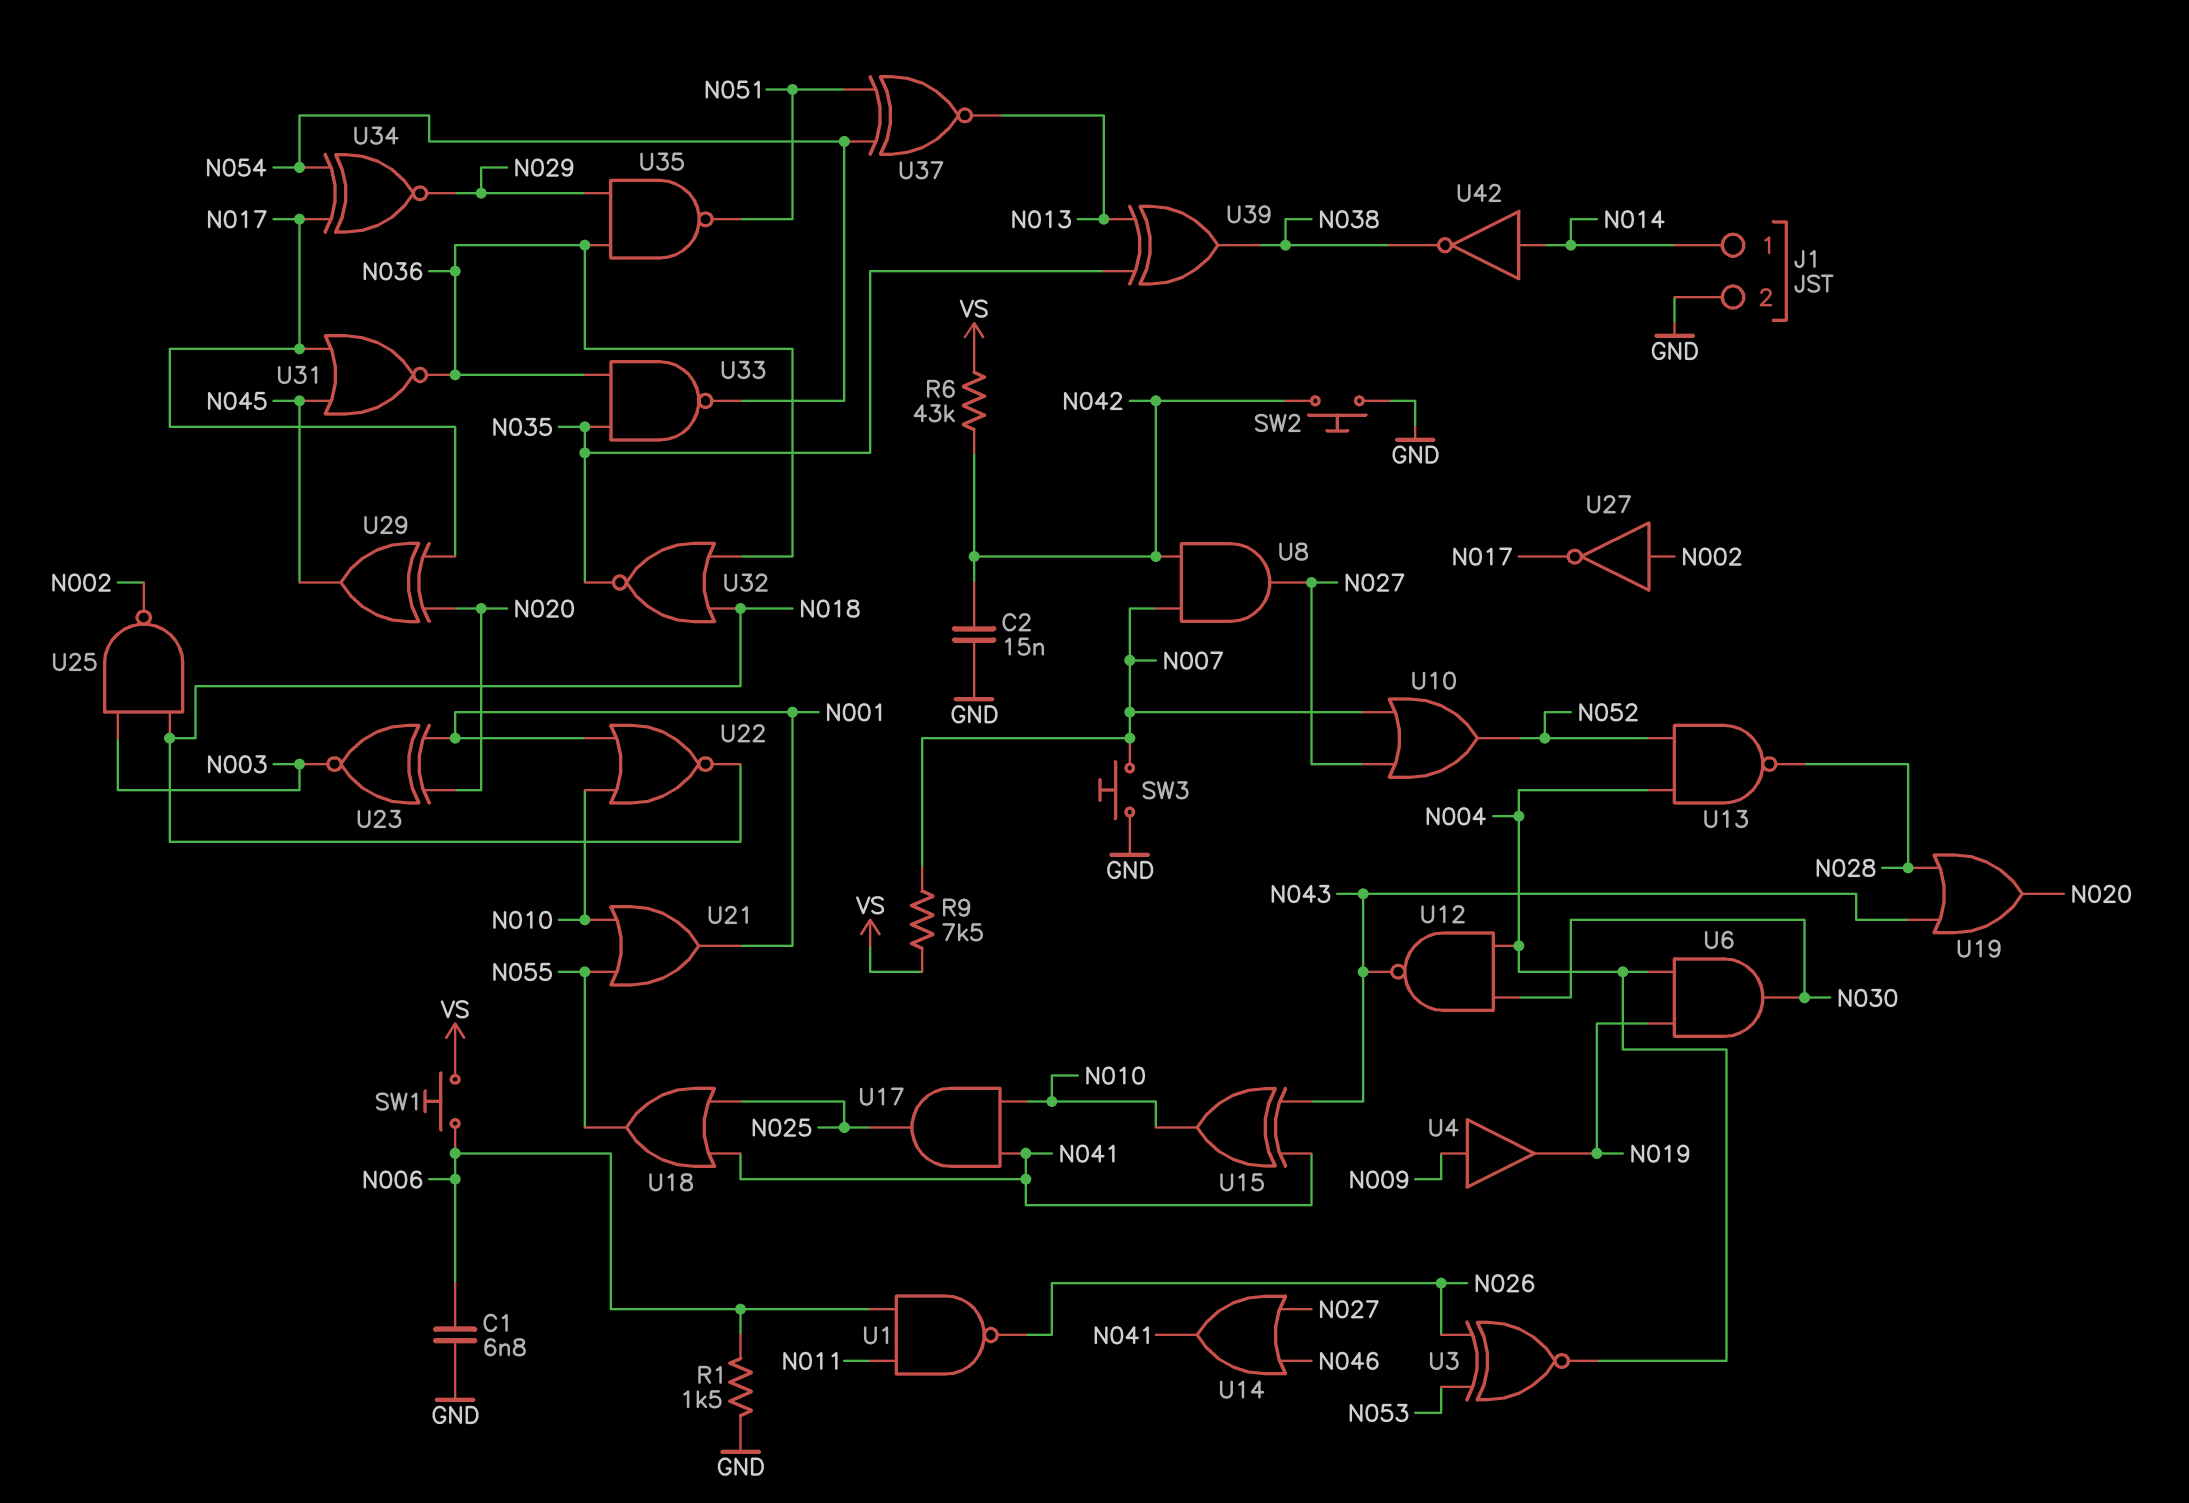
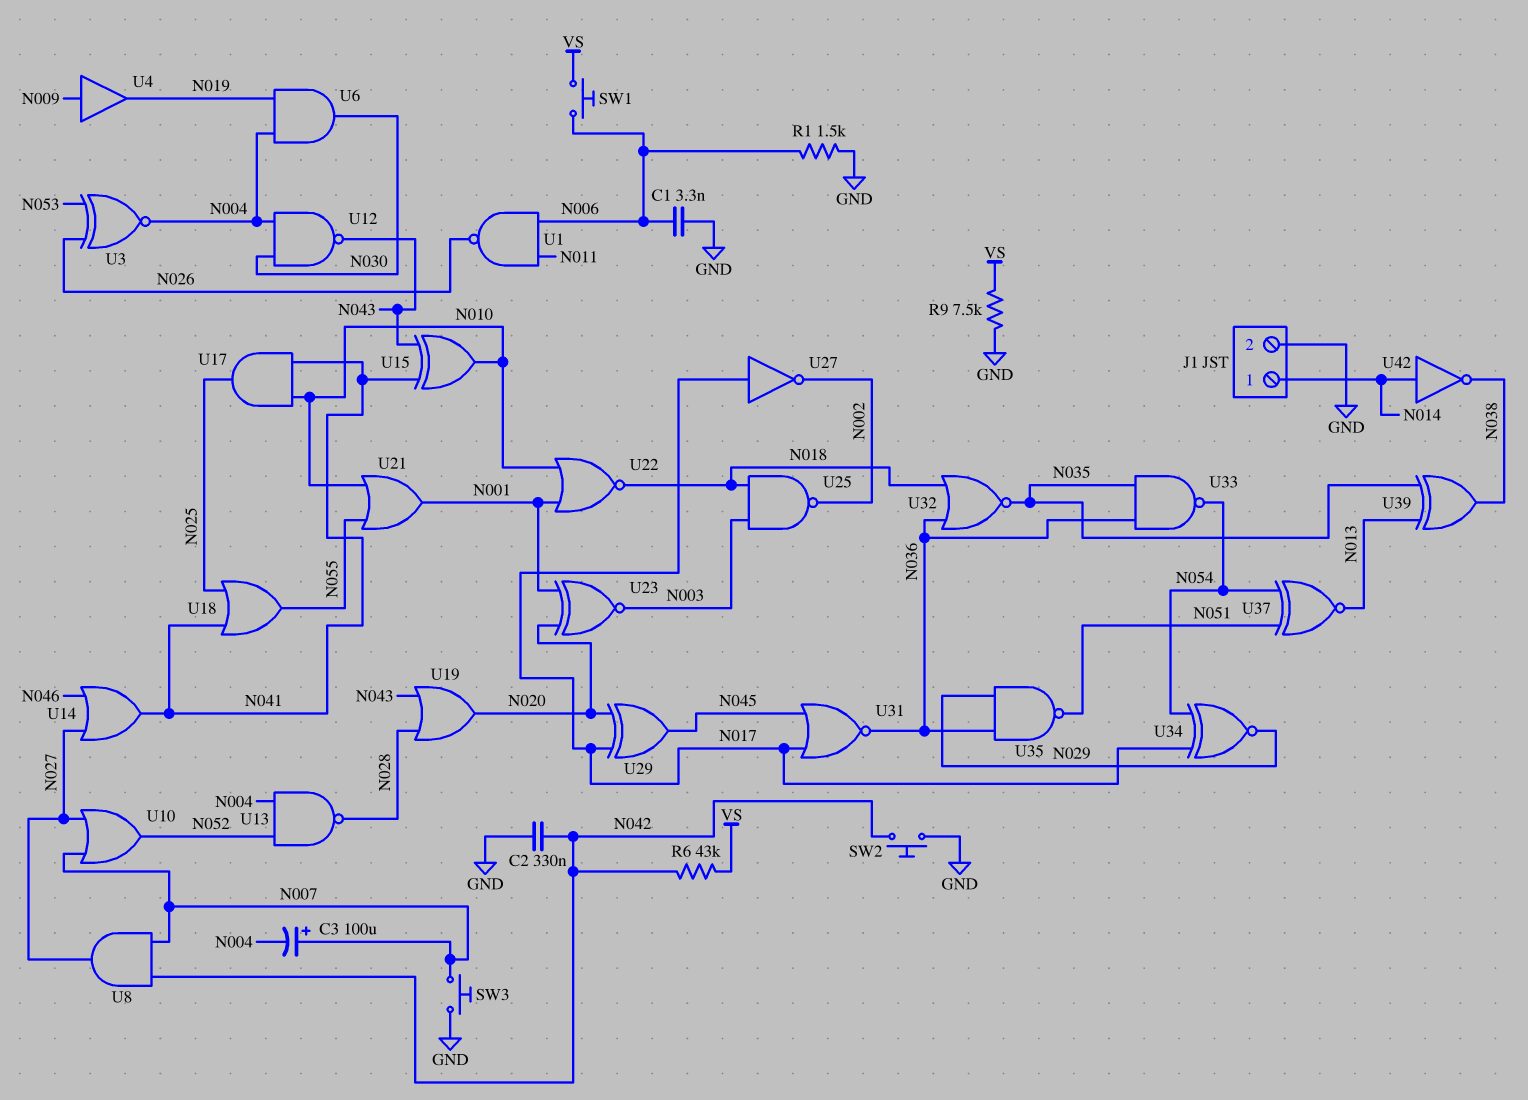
C1: 6.8nF (GND, N006) -> 3.3nF (GND, N006)
C2: 15nF (GND, N042) -> 330nF (GND, N042)
C3: none -> 100uF (plus N007, minus N004)
R9: 7.5k (N007, VS) -> 7.5k (GND, VS)
U27: NOT (in N002, out N017) -> NOT (in N017, out N002)

